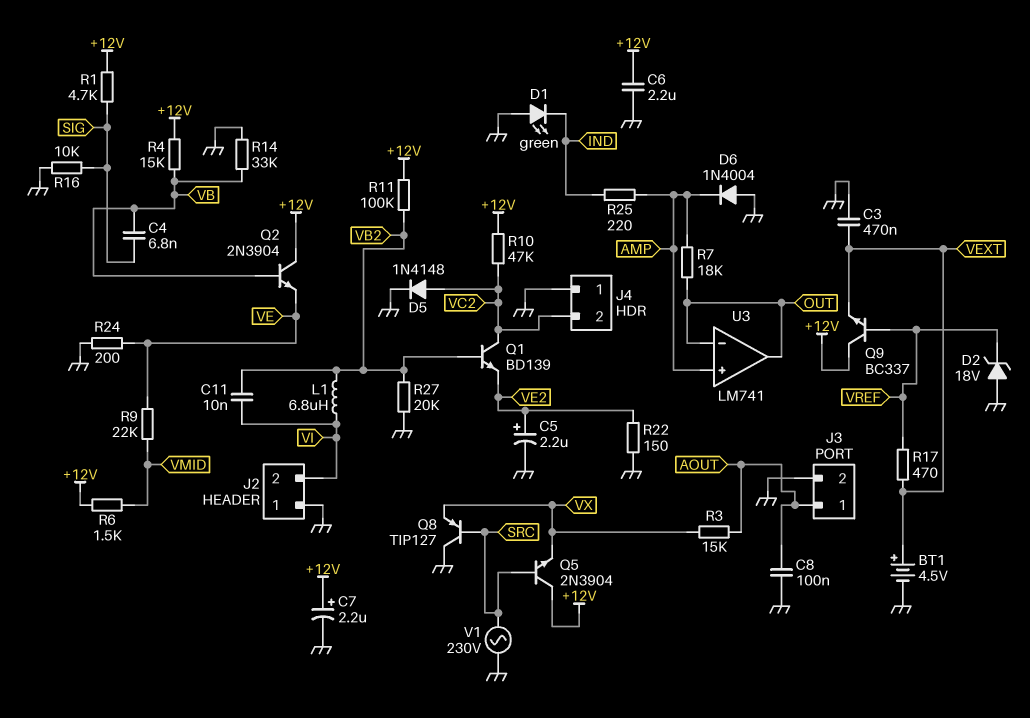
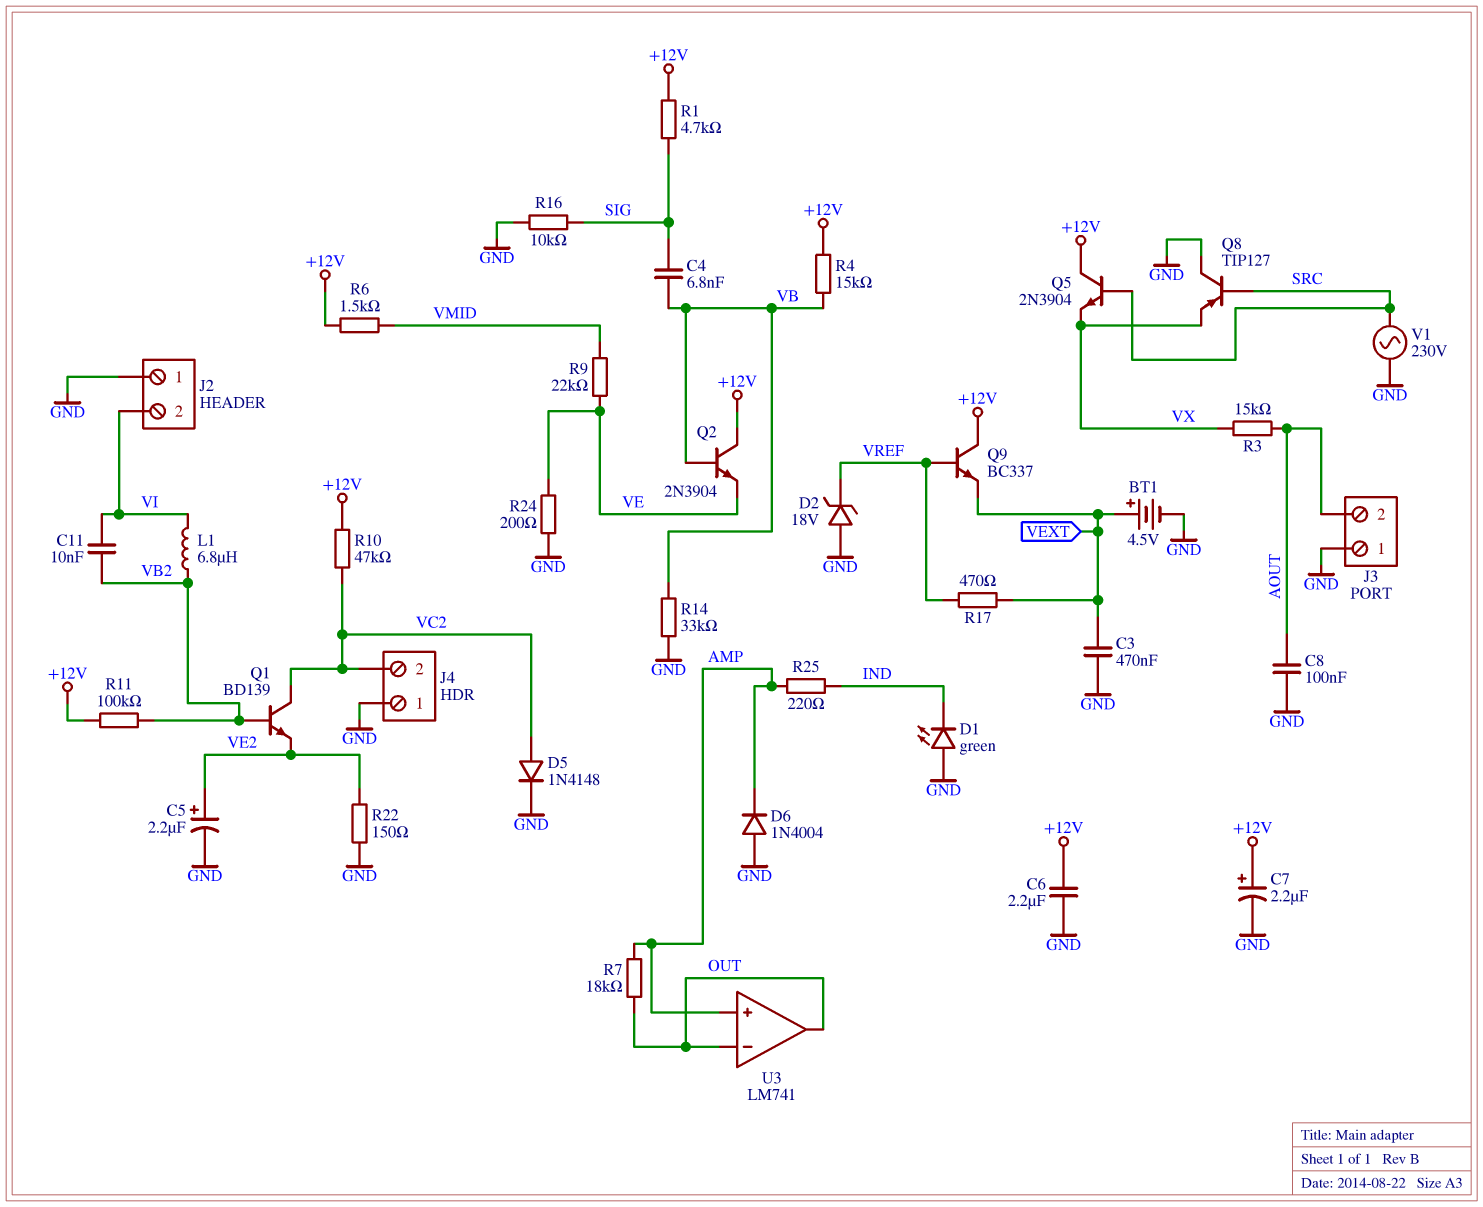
J3 pin 1: AOUT -> GND
J3 pin 2: GND -> AOUT
R27: 20k (GND, VB2) -> none

